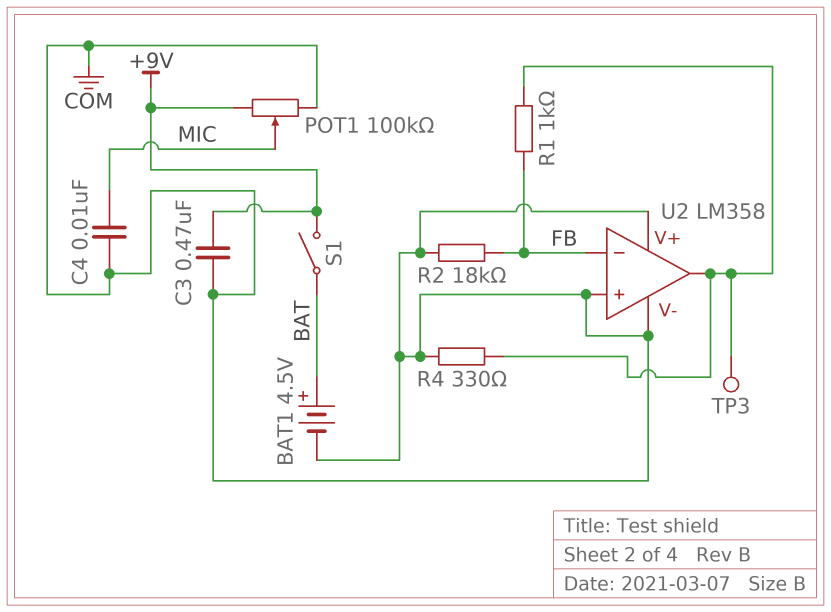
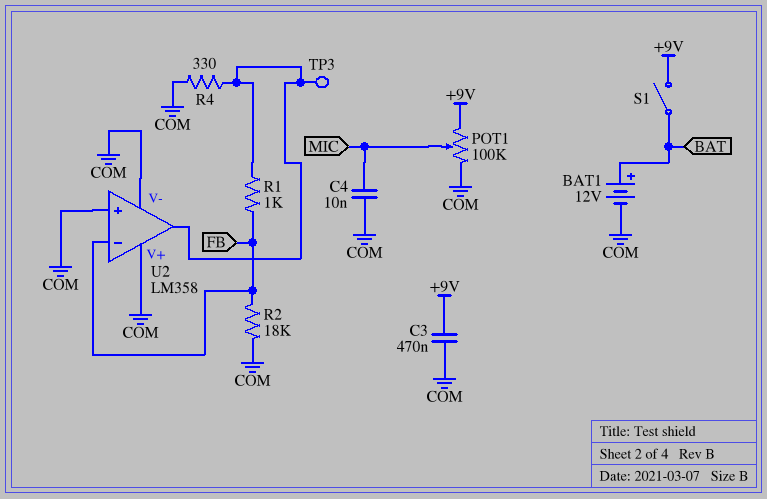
BAT1: 4.5V (plus BAT, minus COM) -> 12V (plus BAT, minus COM)

